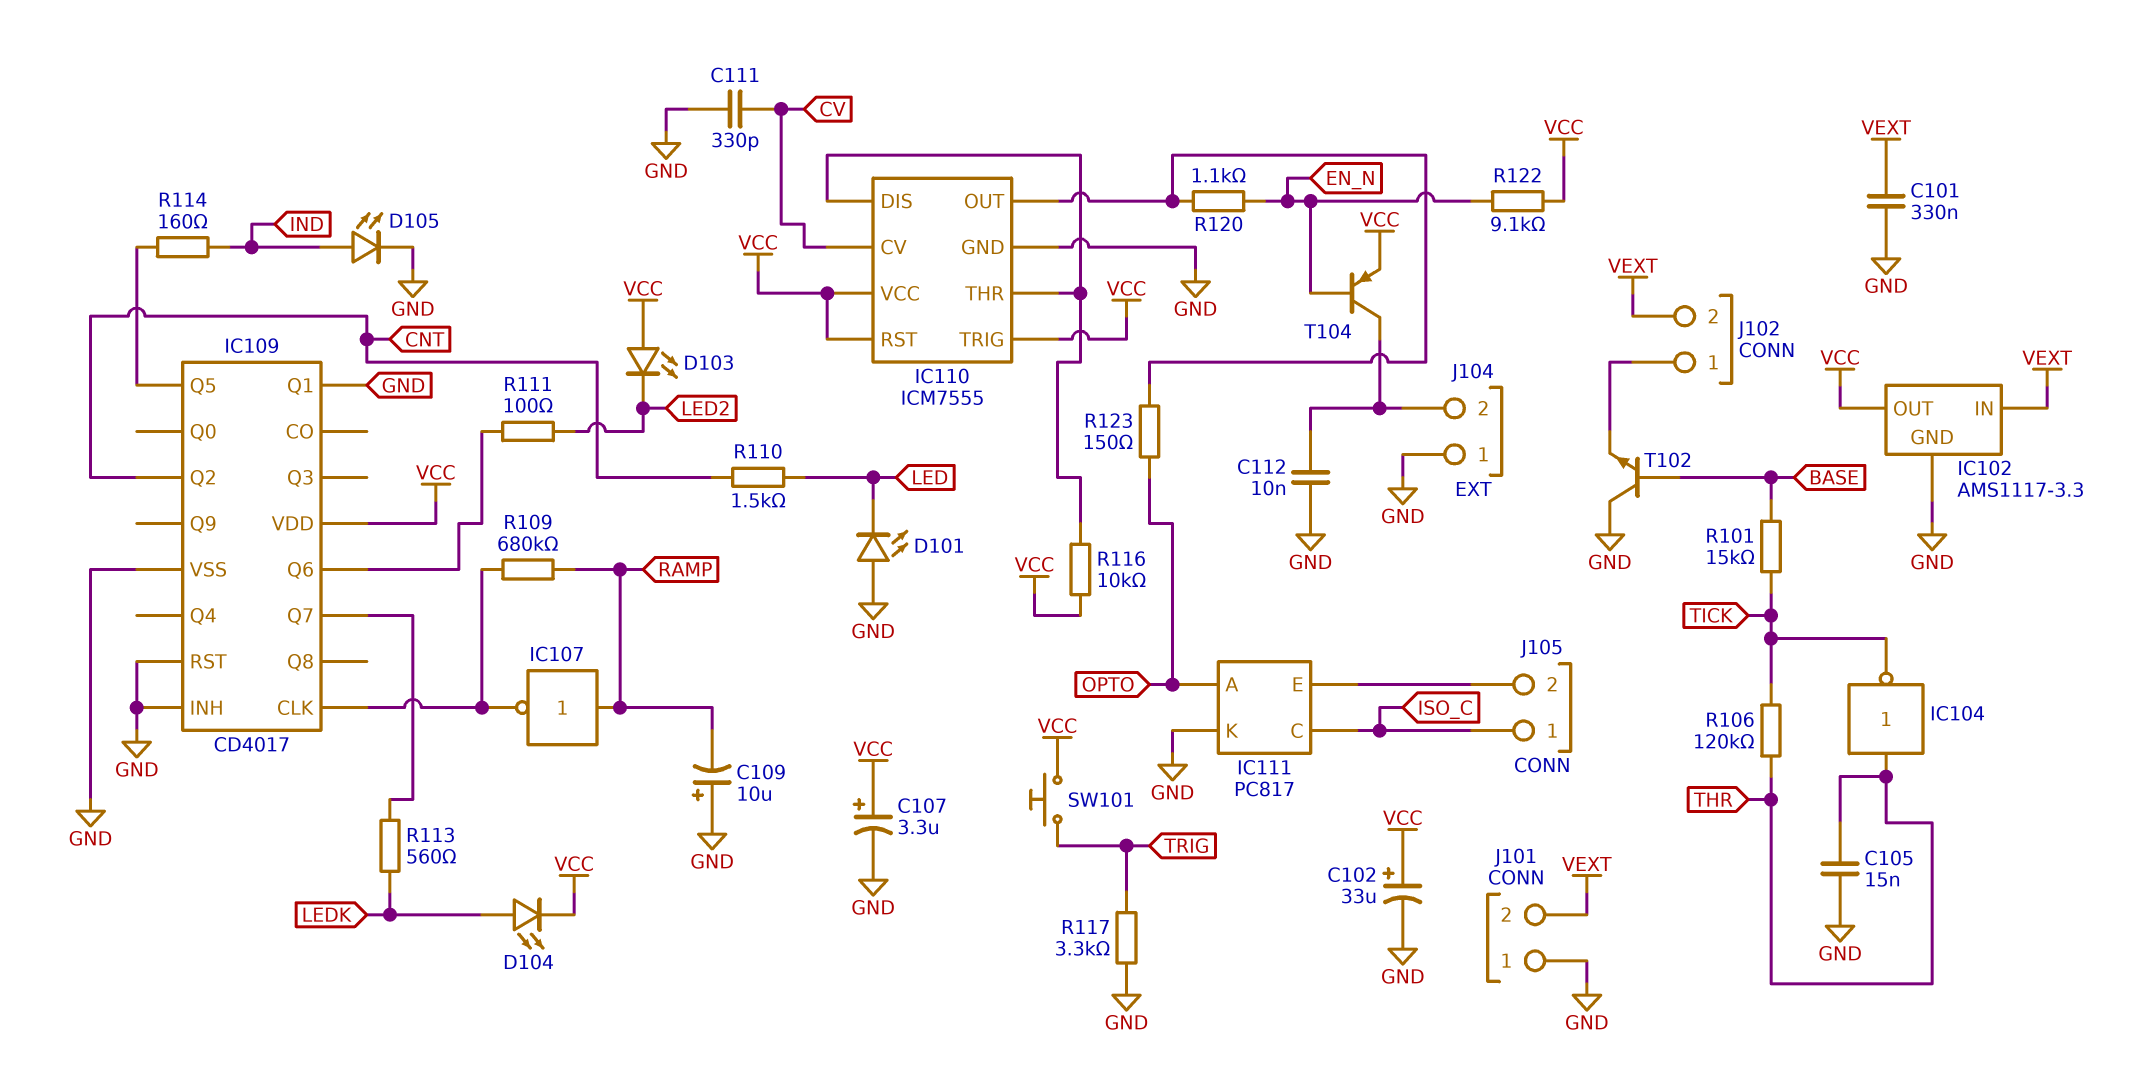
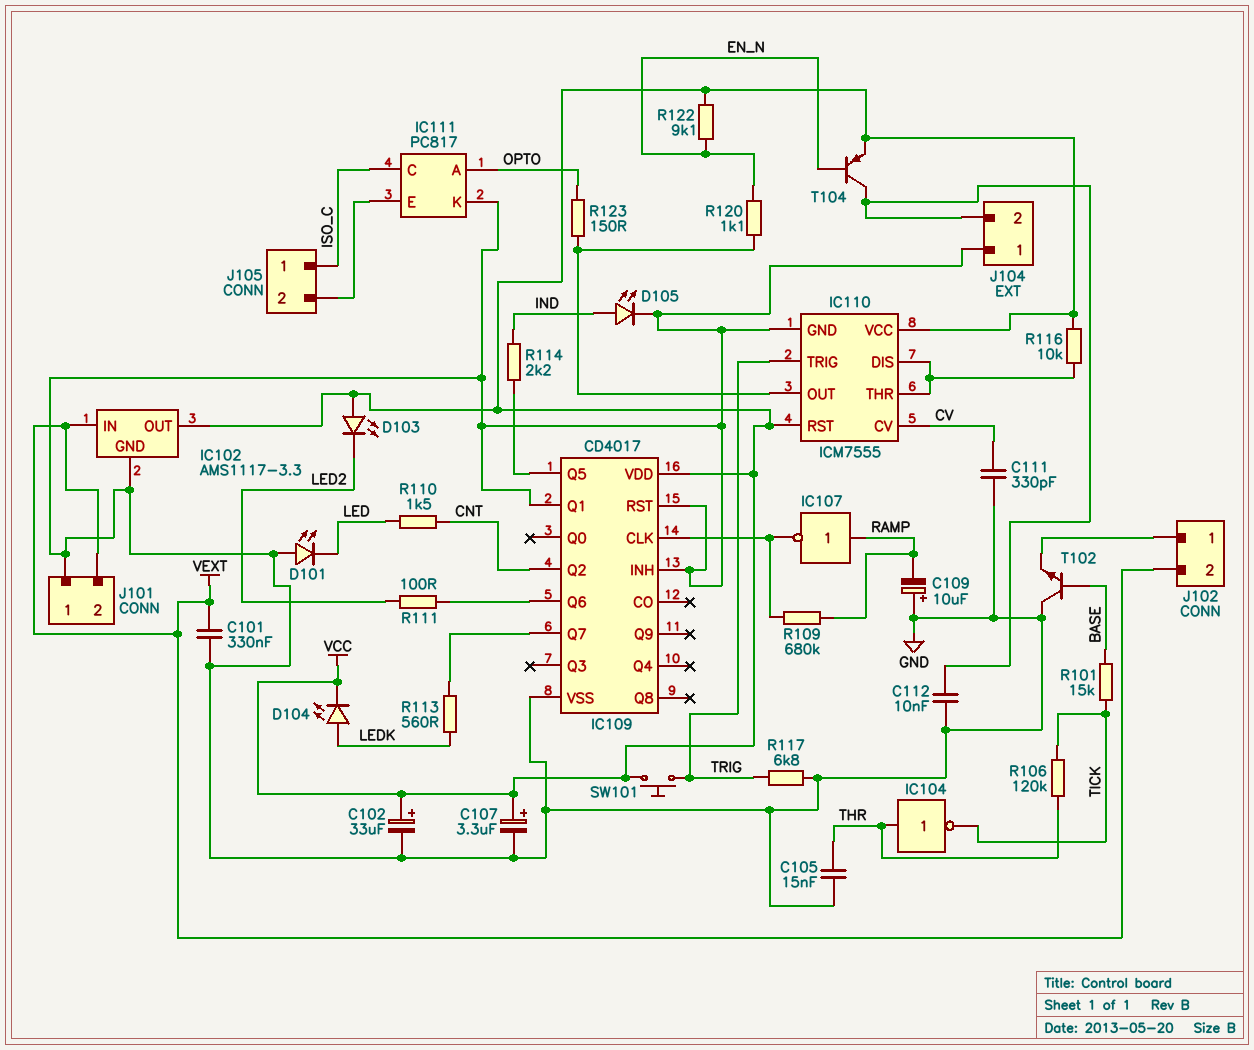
IC110 pin TRIG: VCC -> TRIG
R114: 160 (IC109/Q5, IND) -> 2.2k (IC109/Q5, IND)
R117: 3.3k (GND, TRIG) -> 6.8k (GND, TRIG)

